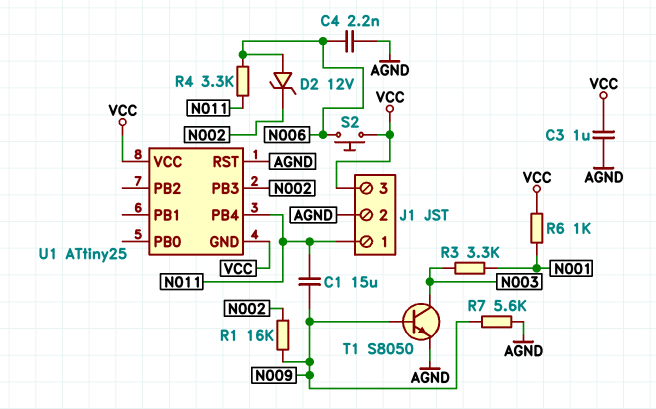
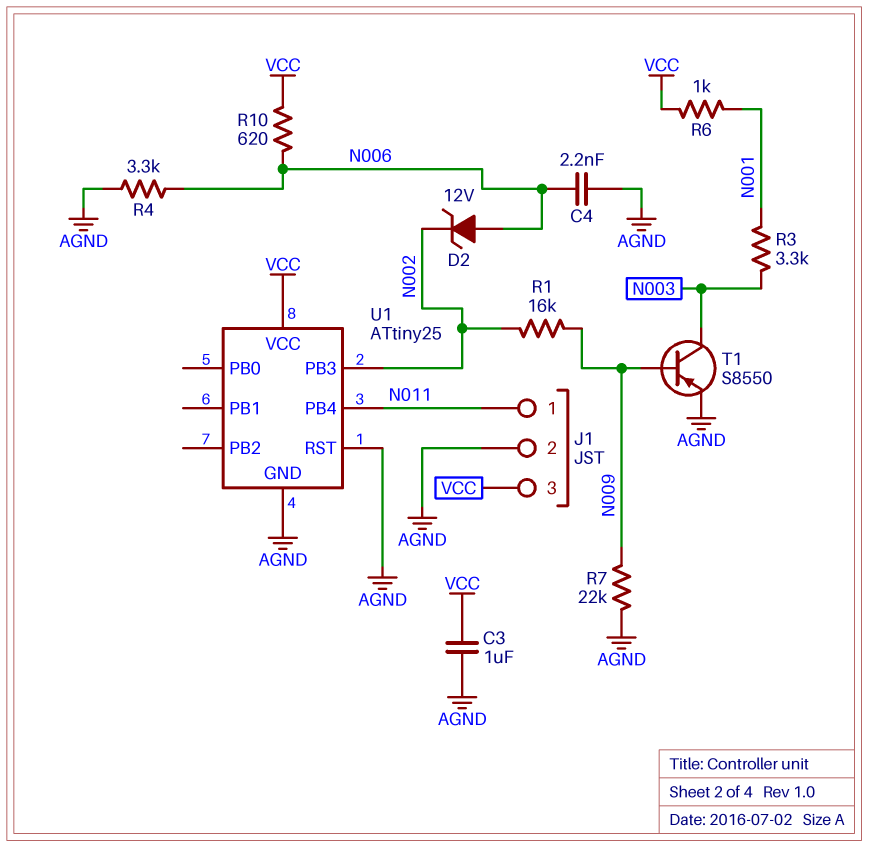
C1: 15uF (N009, N011) -> none
R4: 3.3k (N006, N011) -> 3.3k (AGND, N006)
R7: 5.6k (AGND, N009) -> 22k (AGND, N009)
R10: none -> 620 (N006, VCC)
S2: button (N006, VCC) -> none
T1: NPN S8050 (B N009, C N003, E AGND) -> PNP S8550 (B N009, C N003, E AGND)
U1 pin GND: VCC -> AGND

